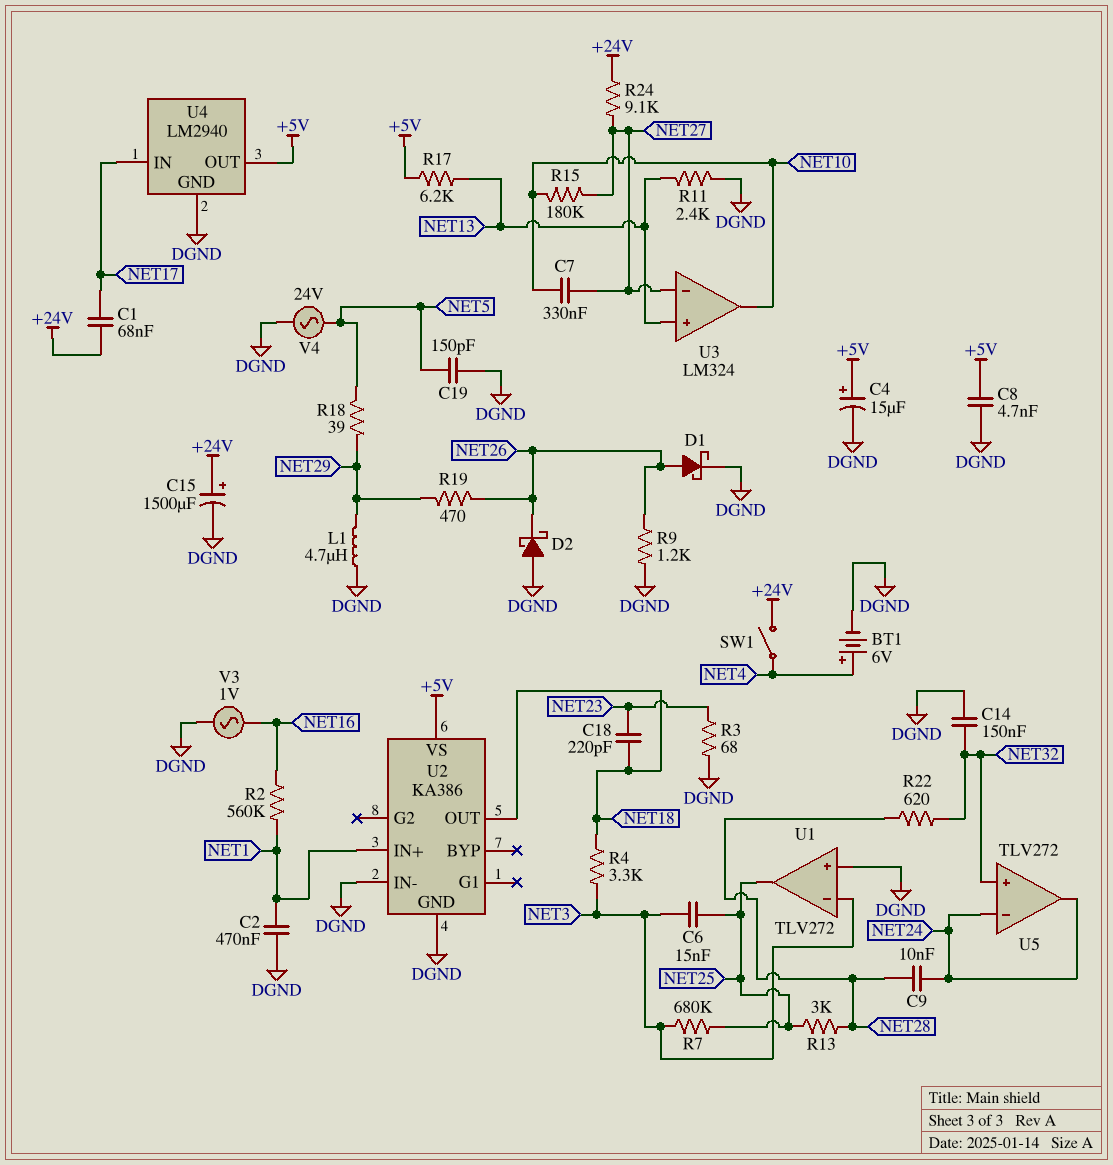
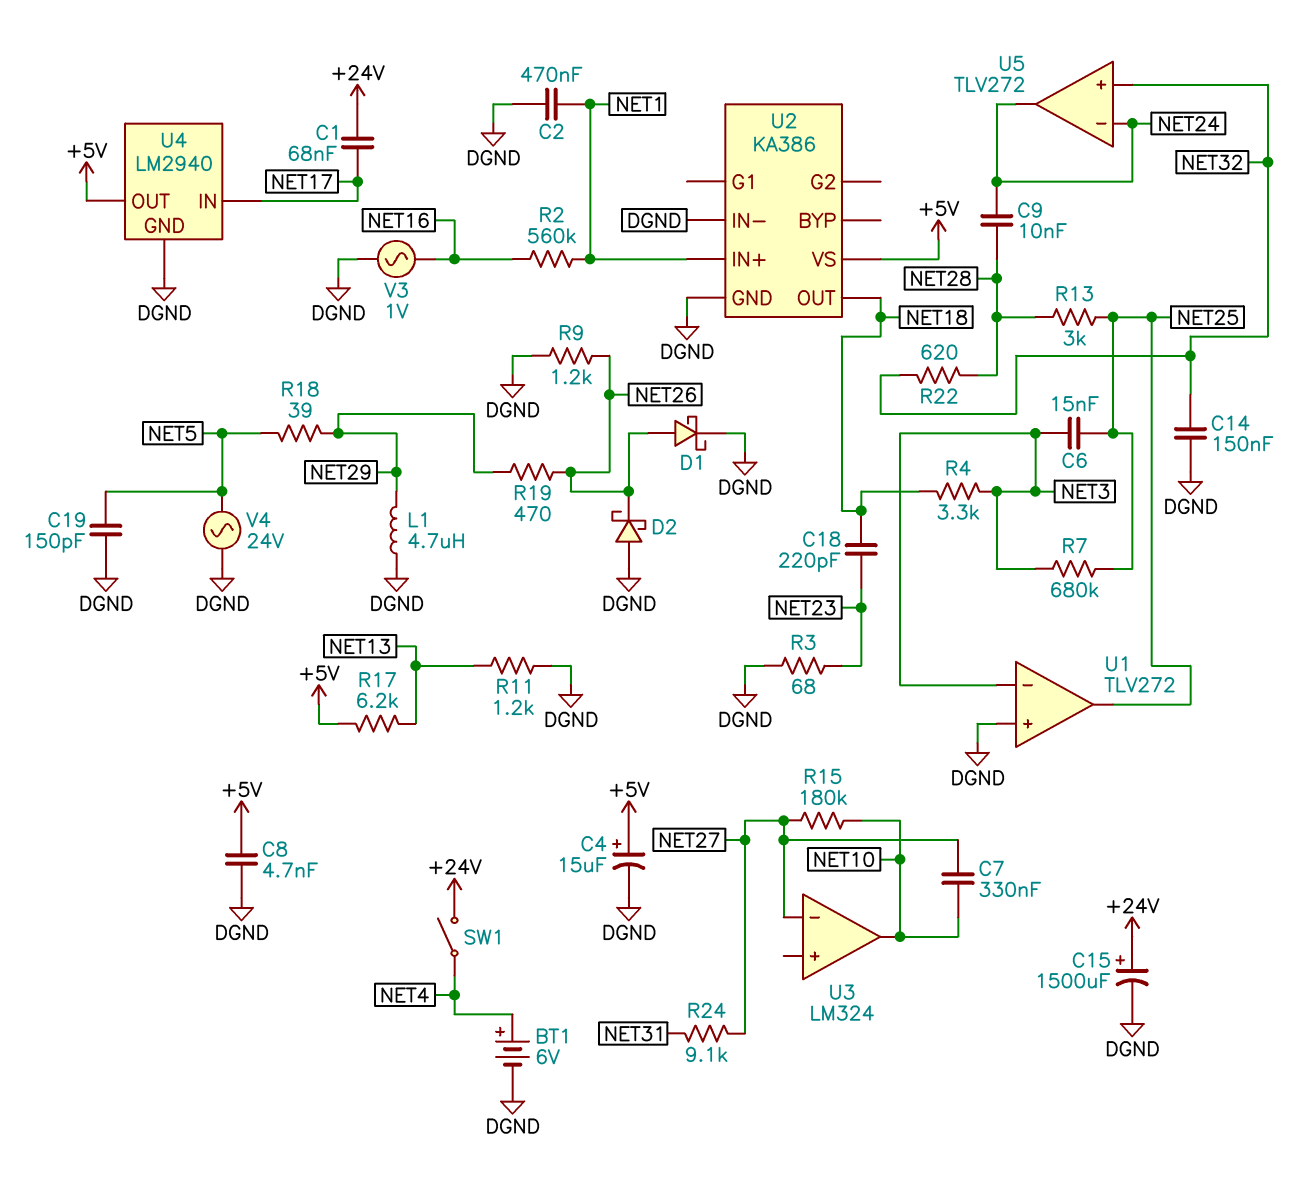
R11: 2.4k (DGND, NET13) -> 1.2k (DGND, NET13)
R24: 9.1k (+24V, NET27) -> 9.1k (NET27, NET31)
U3 pin in+: NET13 -> none

